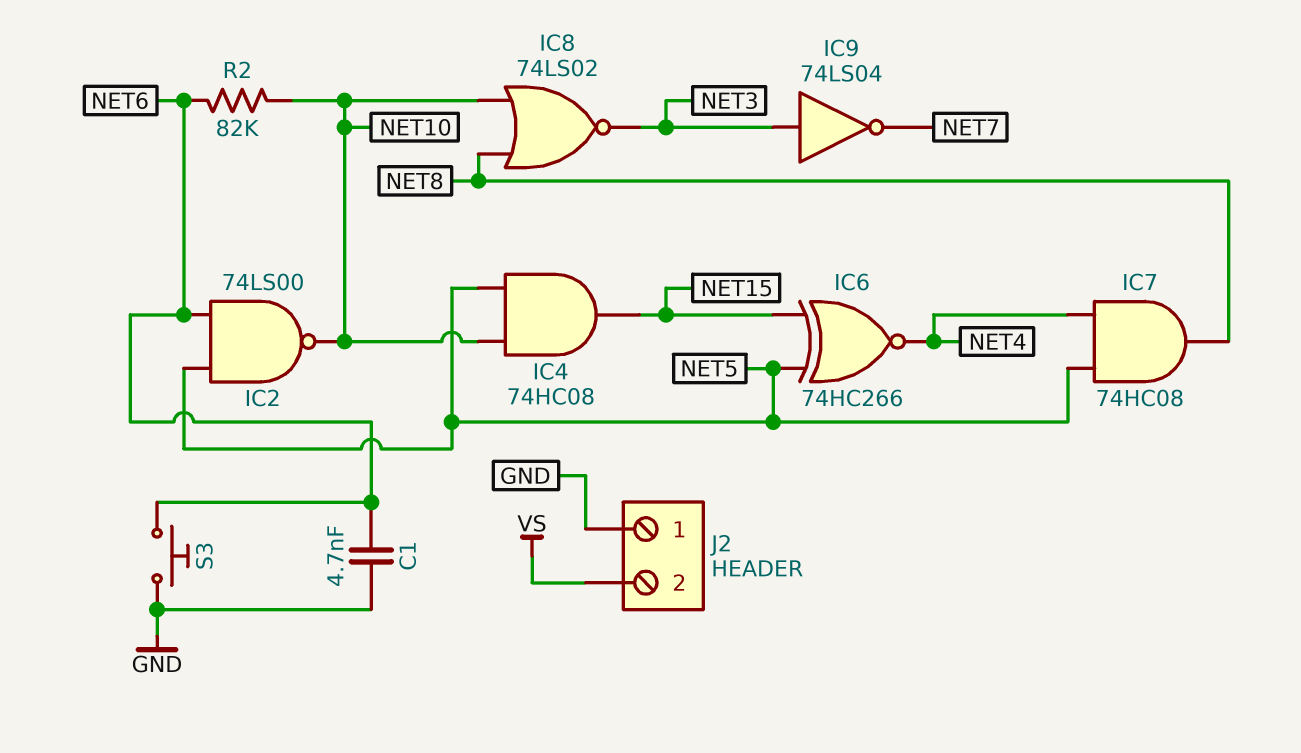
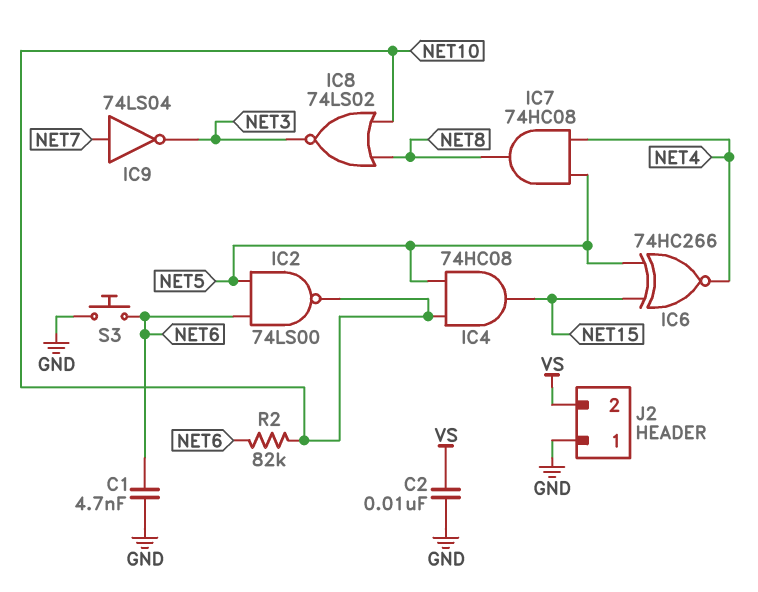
C2: none -> 10nF (GND, VS)
IC9: NOT 74LS04 (in NET3, out NET7) -> NOT 74LS04 (in NET7, out NET3)

